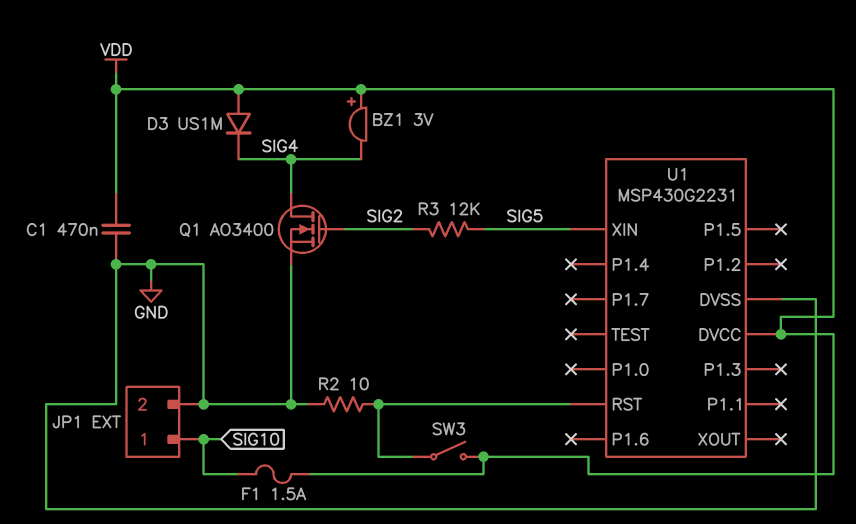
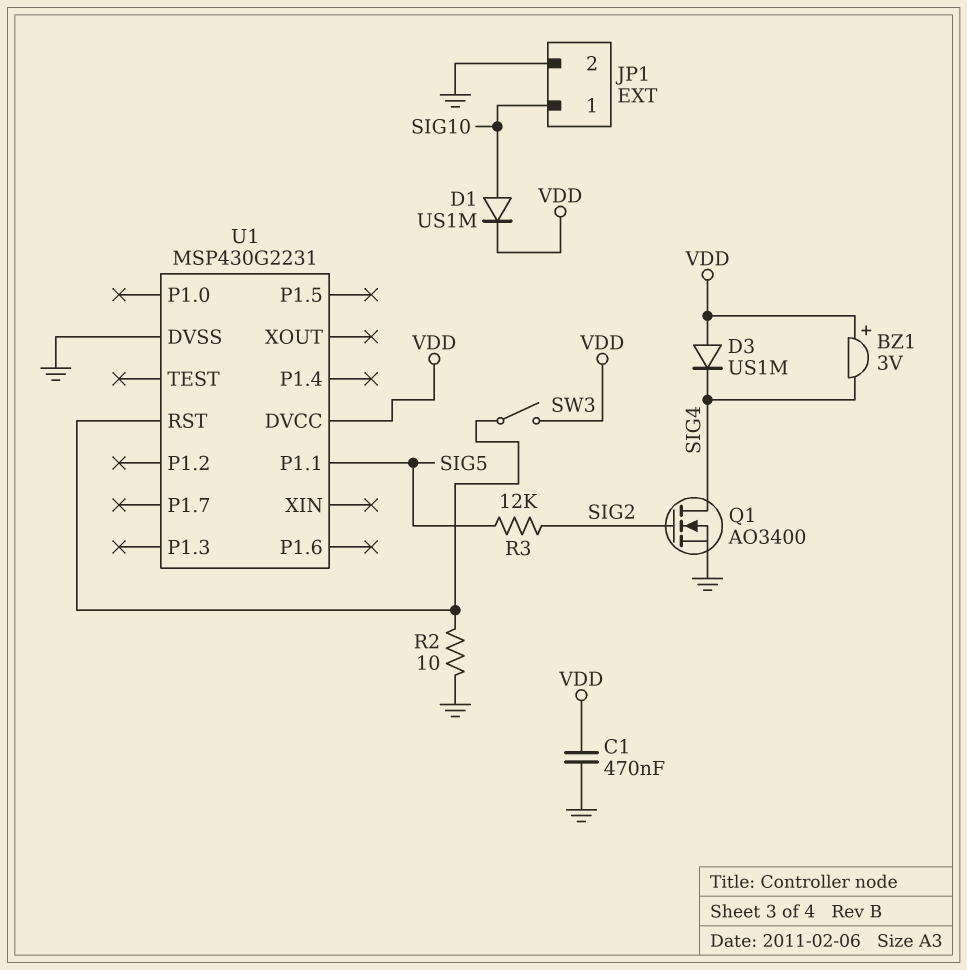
D1: none -> diode US1M (A SIG10, K VDD)
F1: 1.5A (SIG10, VDD) -> none
U1 pin P1.1: none -> SIG5
U1 pin XIN: SIG5 -> none

